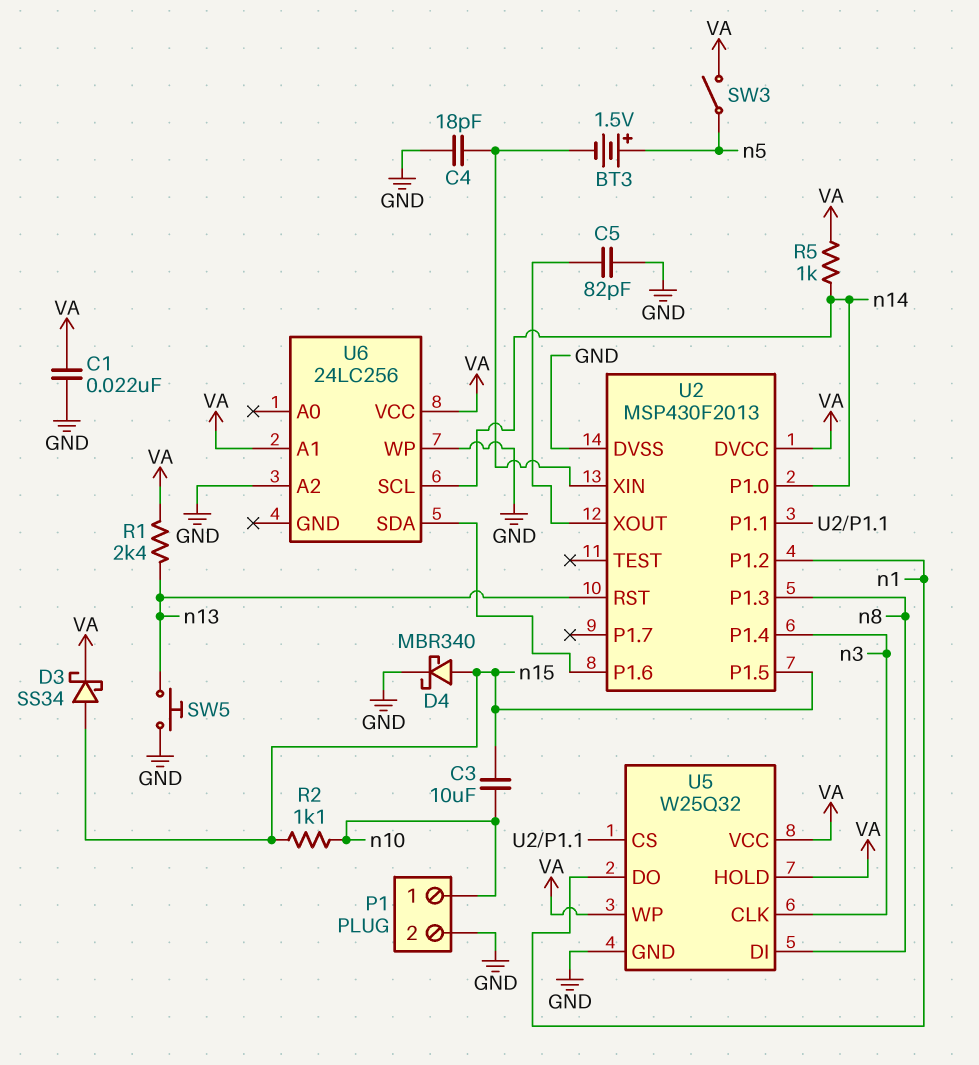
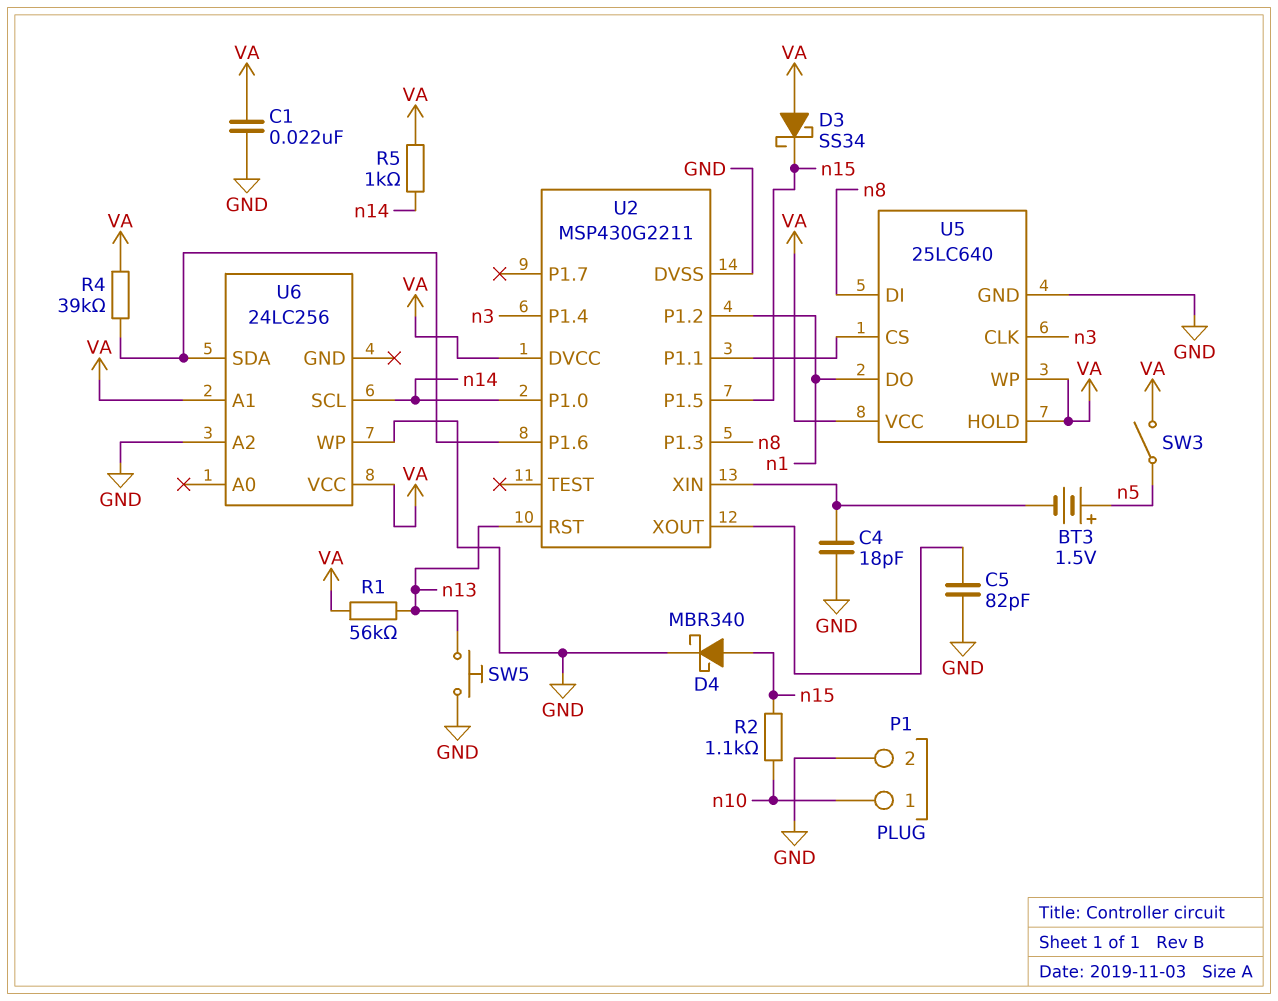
C3: 10uF (n10, n15) -> none
D3: schottky SS34 (A n15, K VA) -> schottky SS34 (A VA, K n15)
R1: 2.4k (VA, n13) -> 56k (VA, n13)
R4: none -> 39k (U2/P1.6, VA)
U2: MSP430F2013 -> MSP430G2211
U5: W25Q32 -> 25LC640

